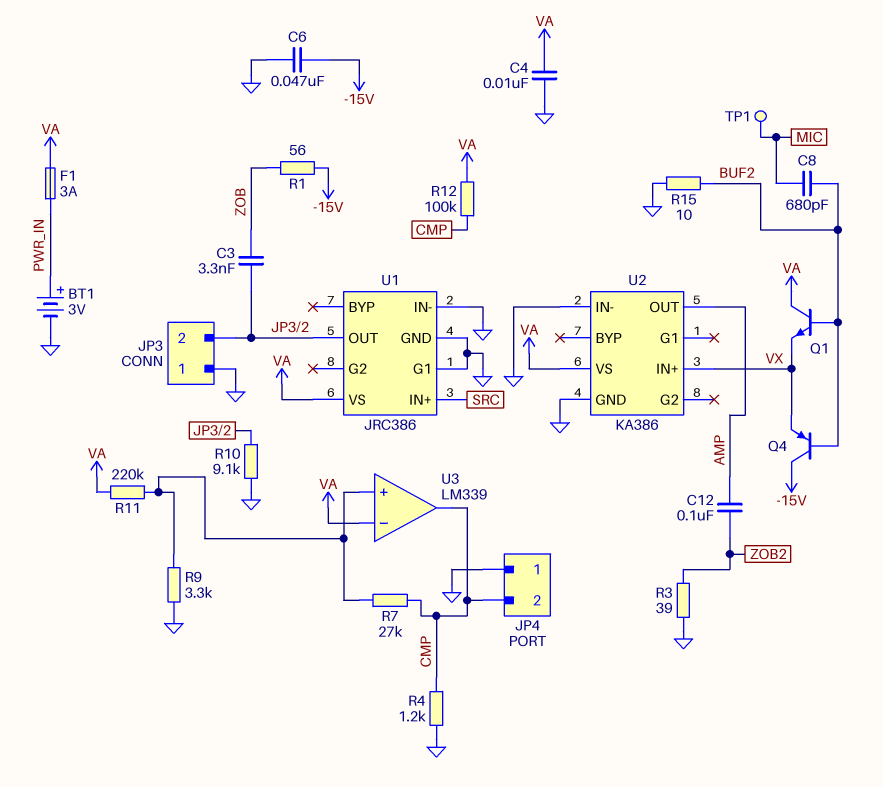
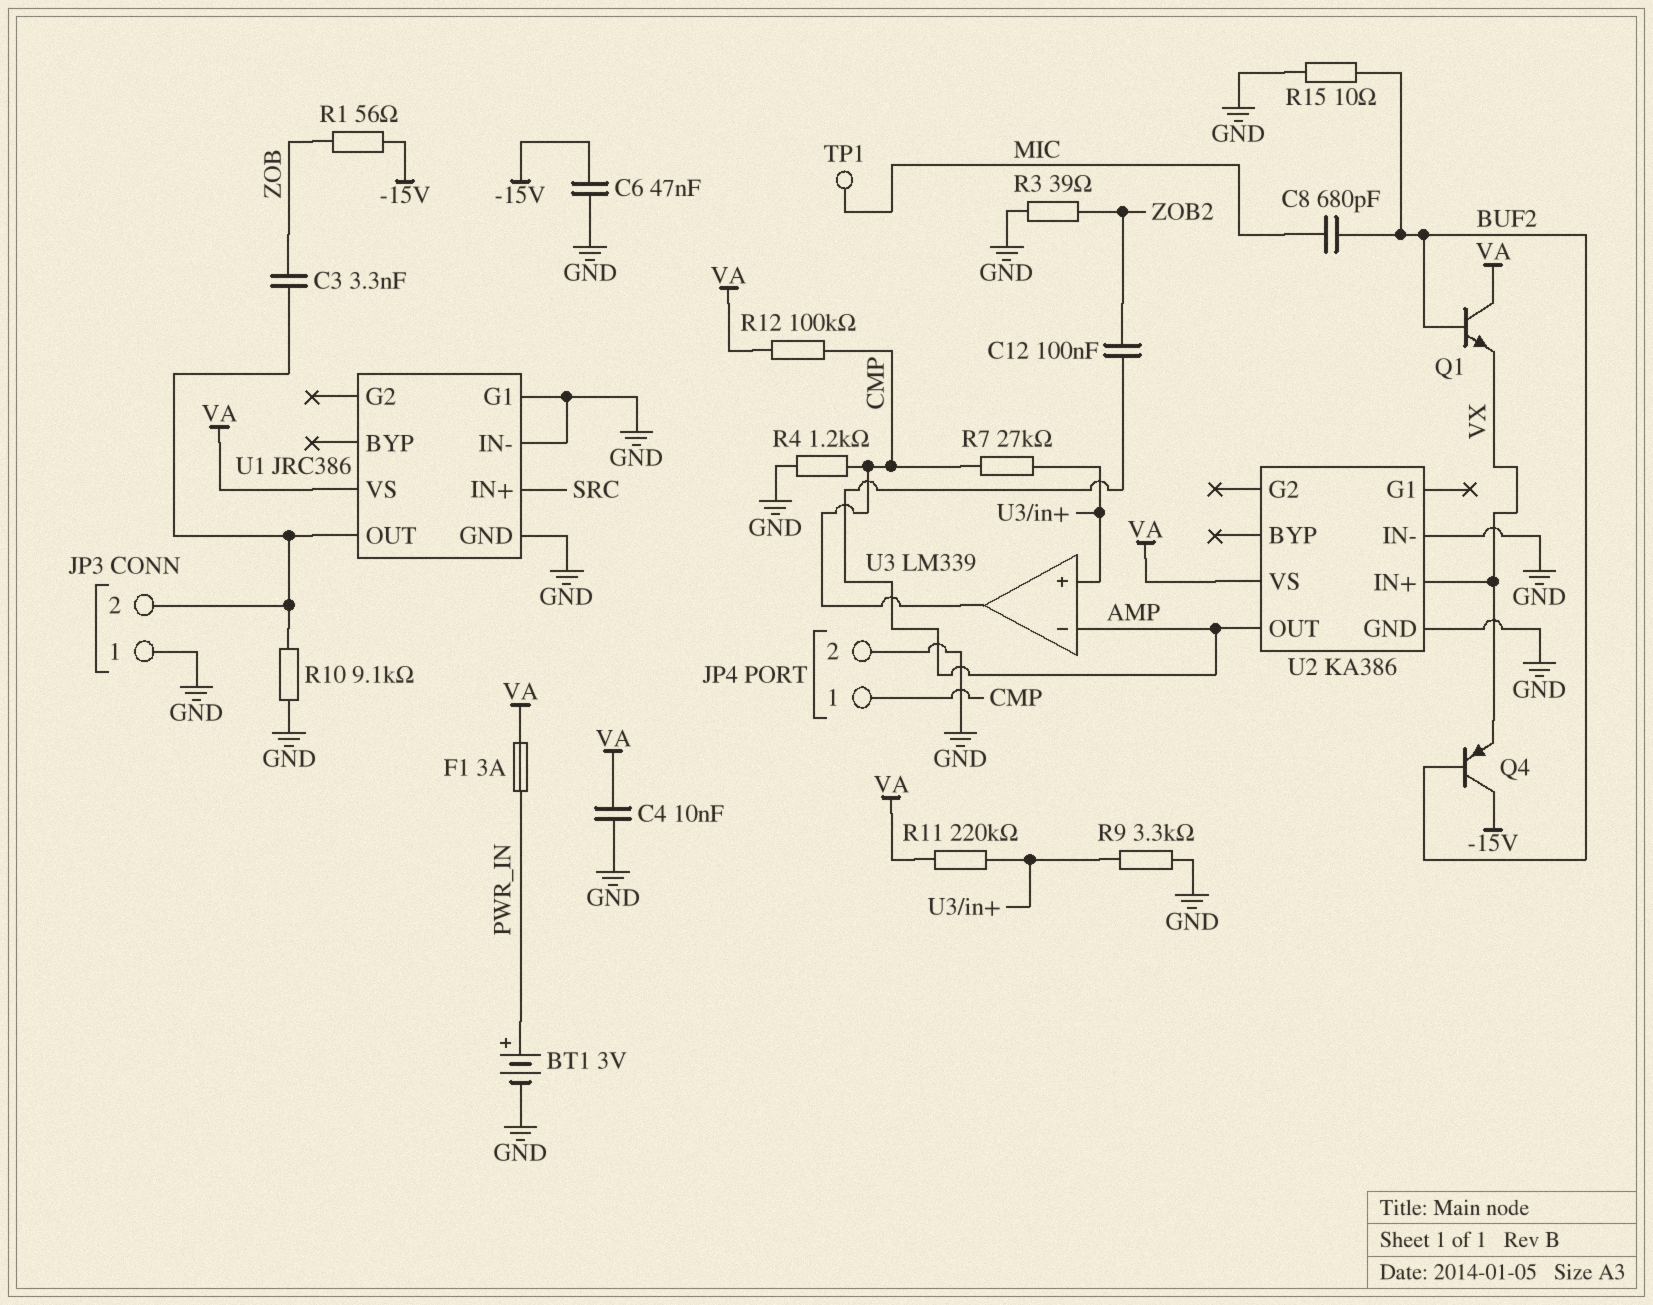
JP4 pin 1: GND -> CMP
JP4 pin 2: CMP -> GND
U3 pin in-: VA -> AMP

